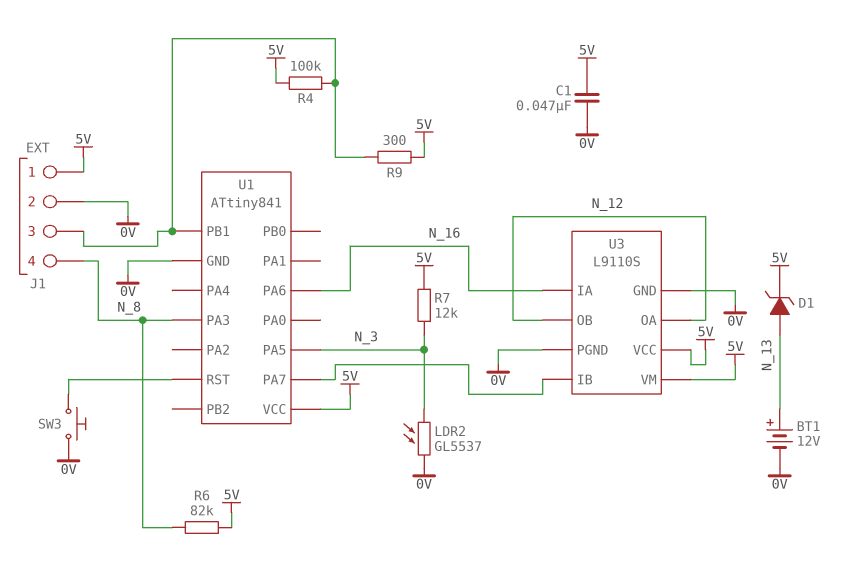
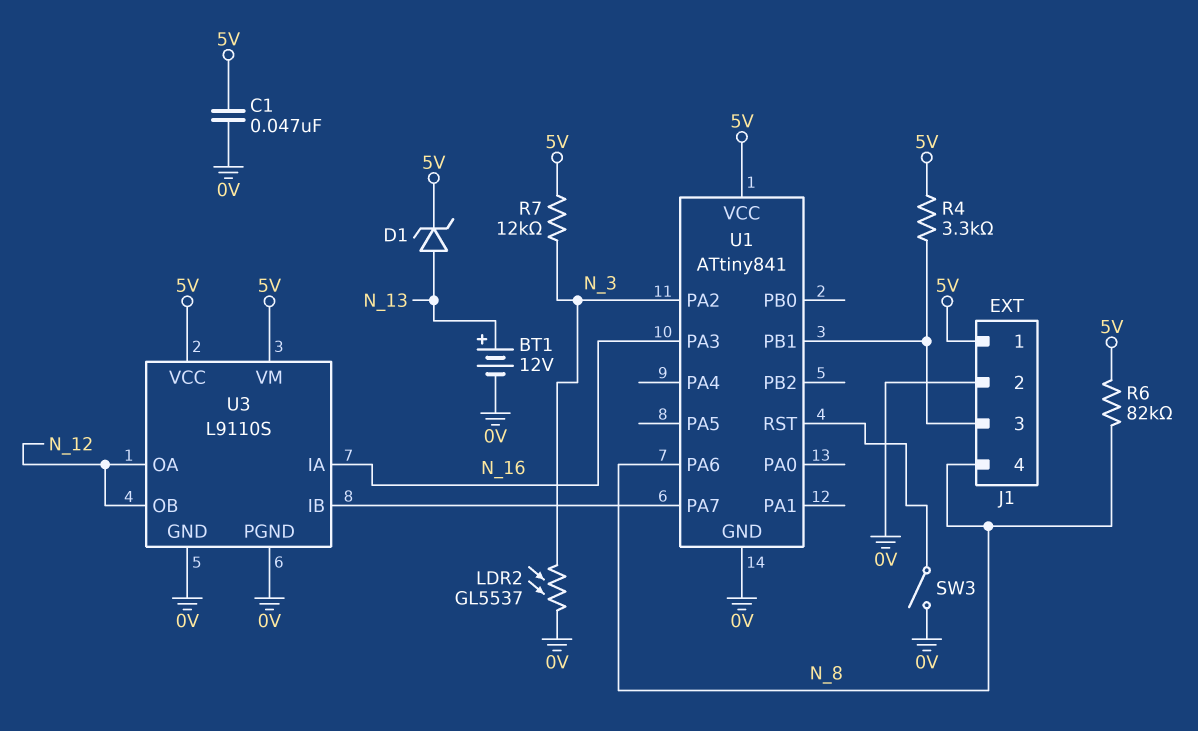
R4: 100k (5V, J1/3) -> 3.3k (5V, J1/3)
R9: 300 (5V, J1/3) -> none
SW3: button (0V, U1/RST) -> switch (0V, U1/RST)
U1 pin PA2: none -> N_3
U1 pin PA3: N_8 -> N_16
U1 pin PA5: N_3 -> none
U1 pin PA6: N_16 -> N_8

